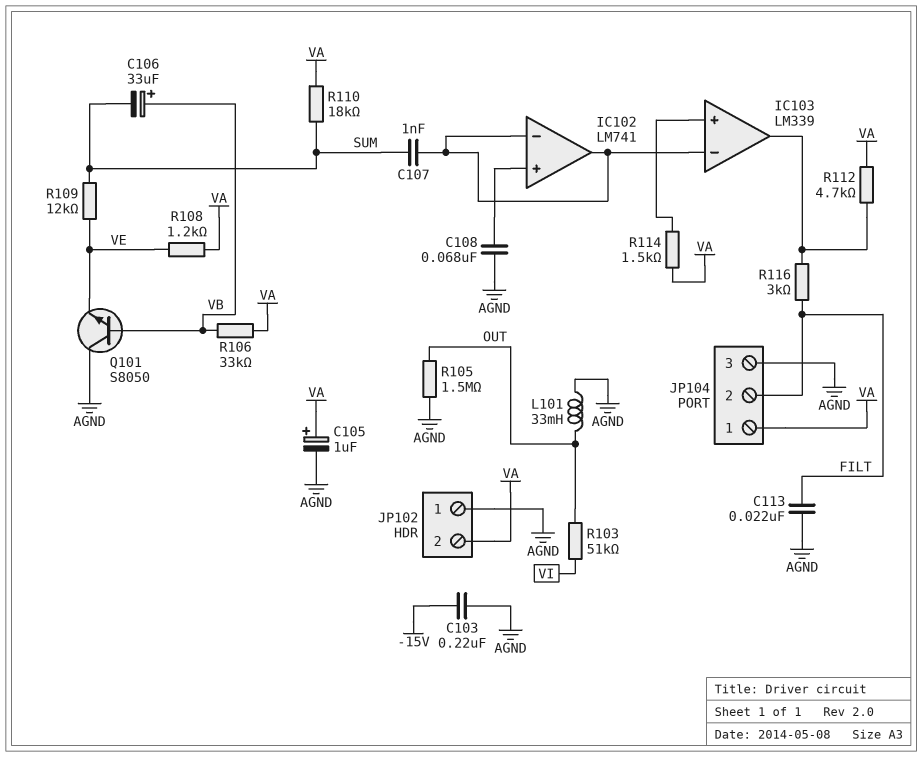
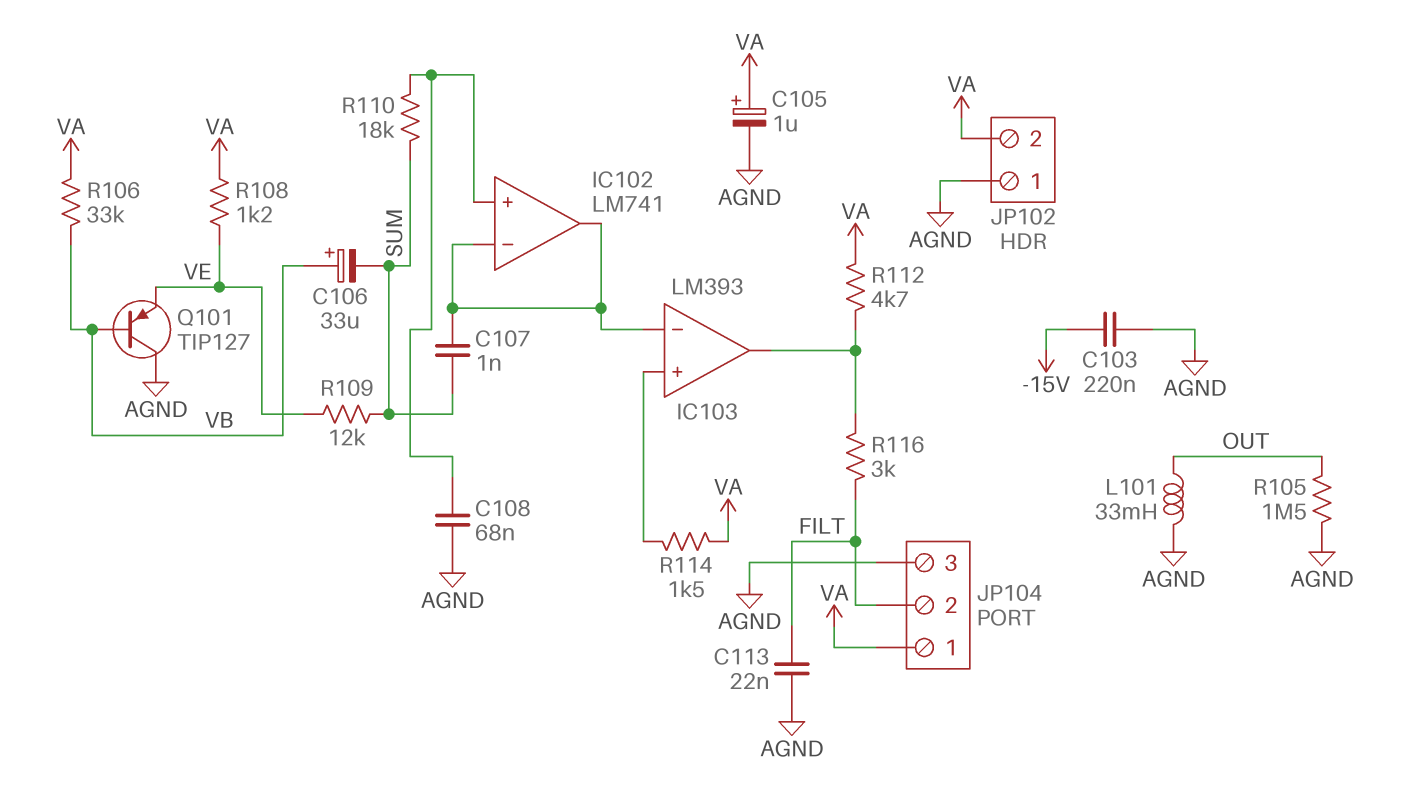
IC103: LM339 -> LM393
Q101: NPN S8050 (B VB, C AGND, E VE) -> PNP TIP127 (B VB, C AGND, E VE)
R103: 51k (OUT, VI) -> none
R110: 18k (SUM, VA) -> 18k (IC102/in+, SUM)

